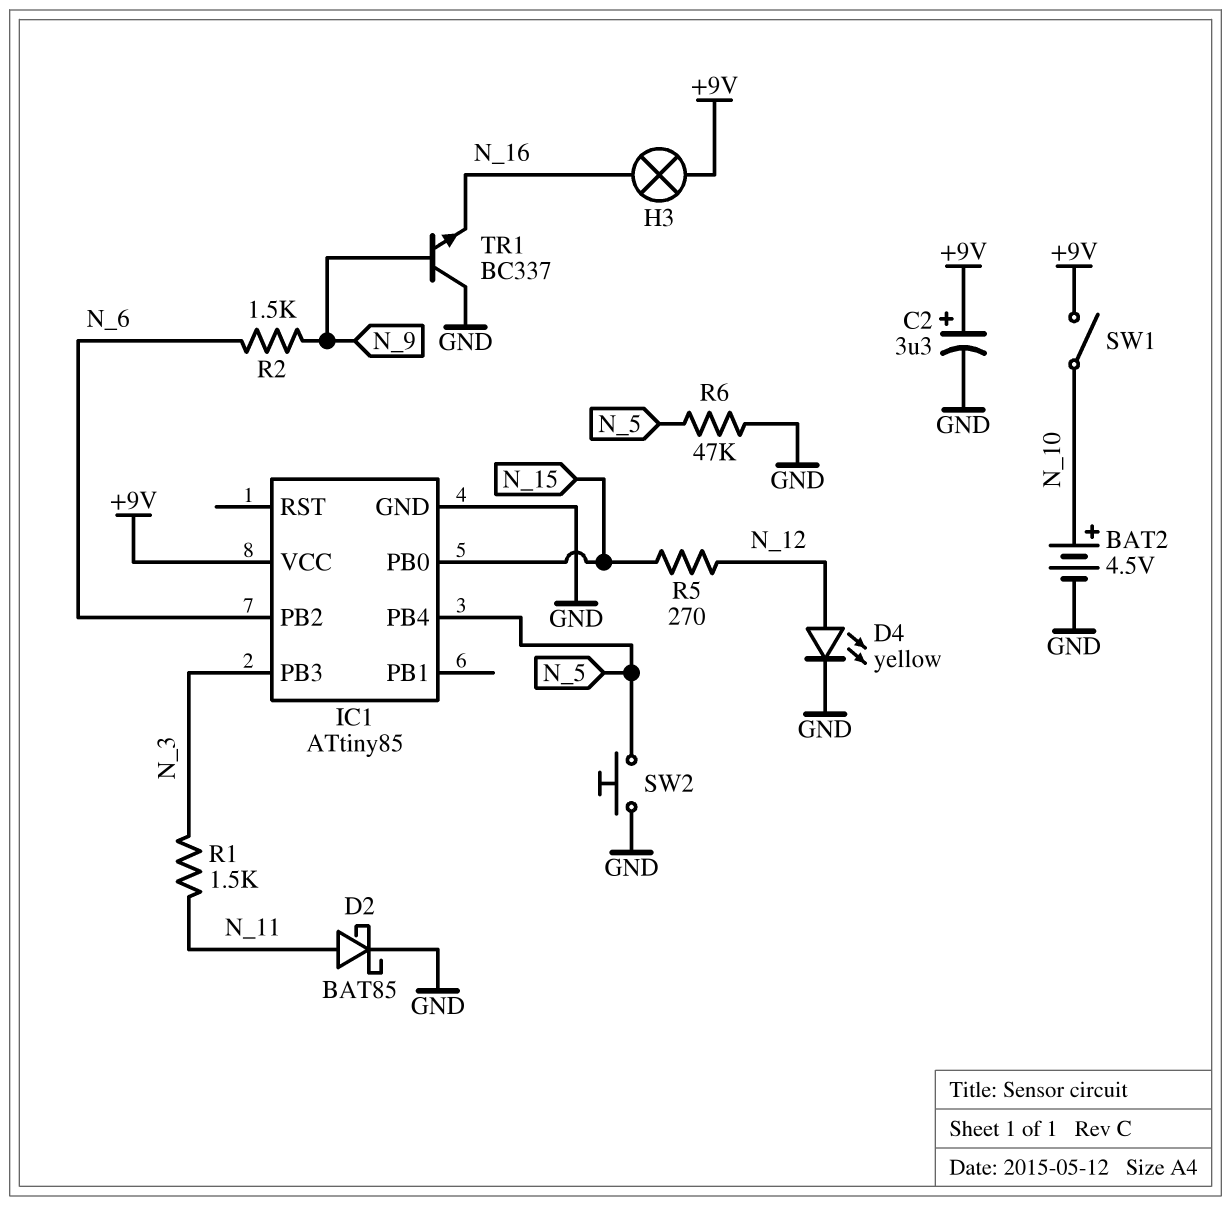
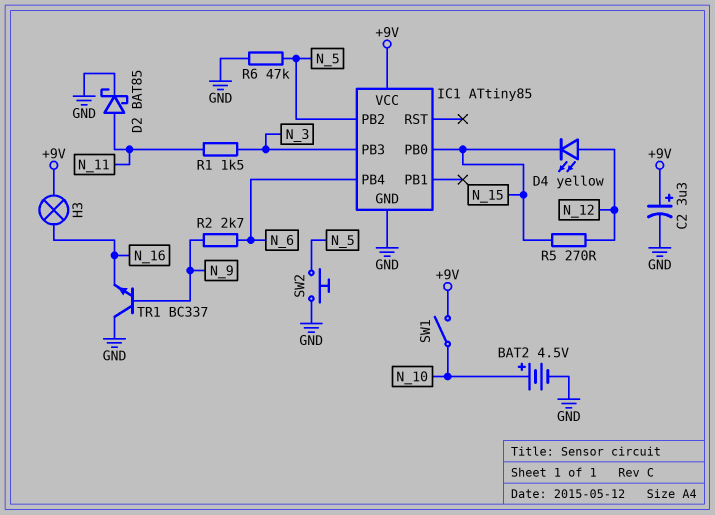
D4: LED yellow (A N_12, K GND) -> LED yellow (A N_12, K N_15)
IC1 pin PB2: N_6 -> N_5
IC1 pin PB4: N_5 -> N_6
R2: 1.5k (N_6, N_9) -> 2.7k (N_6, N_9)

